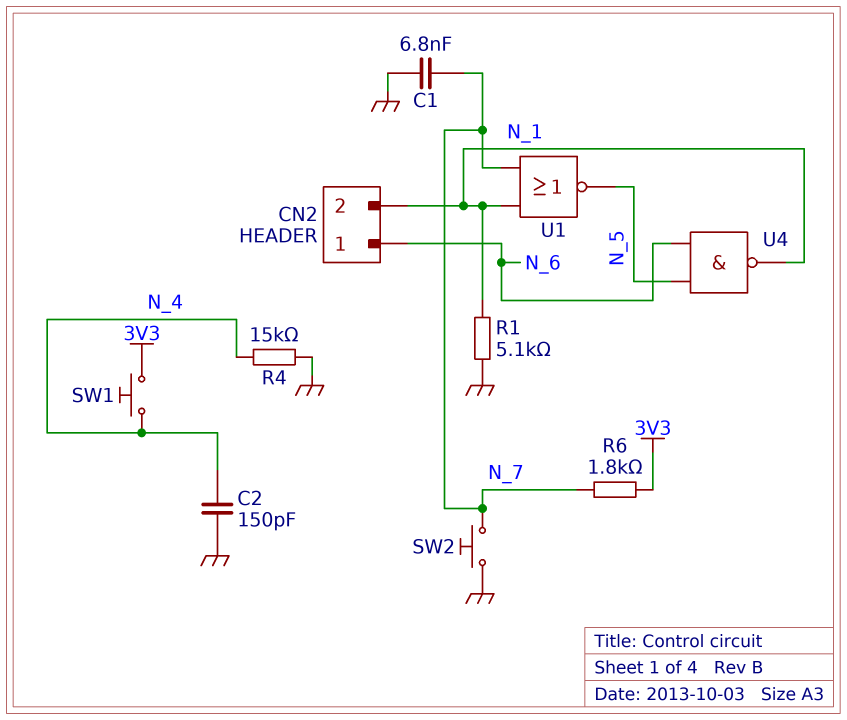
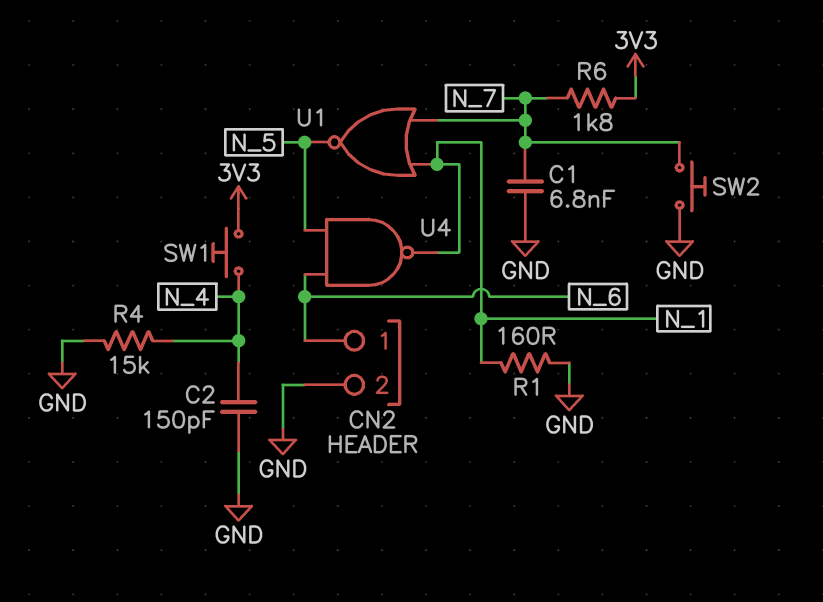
CN2 pin 2: N_1 -> GND
R1: 5.1k (GND, N_1) -> 160 (GND, N_1)

